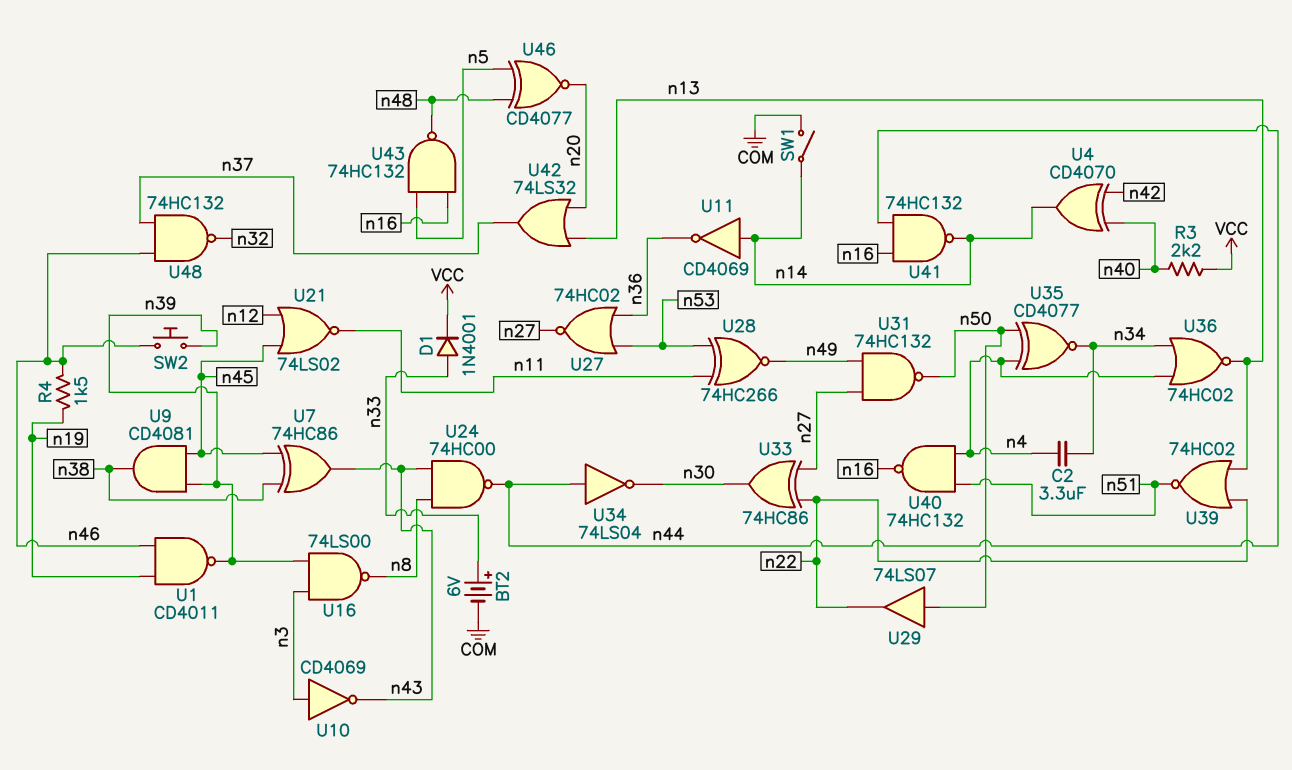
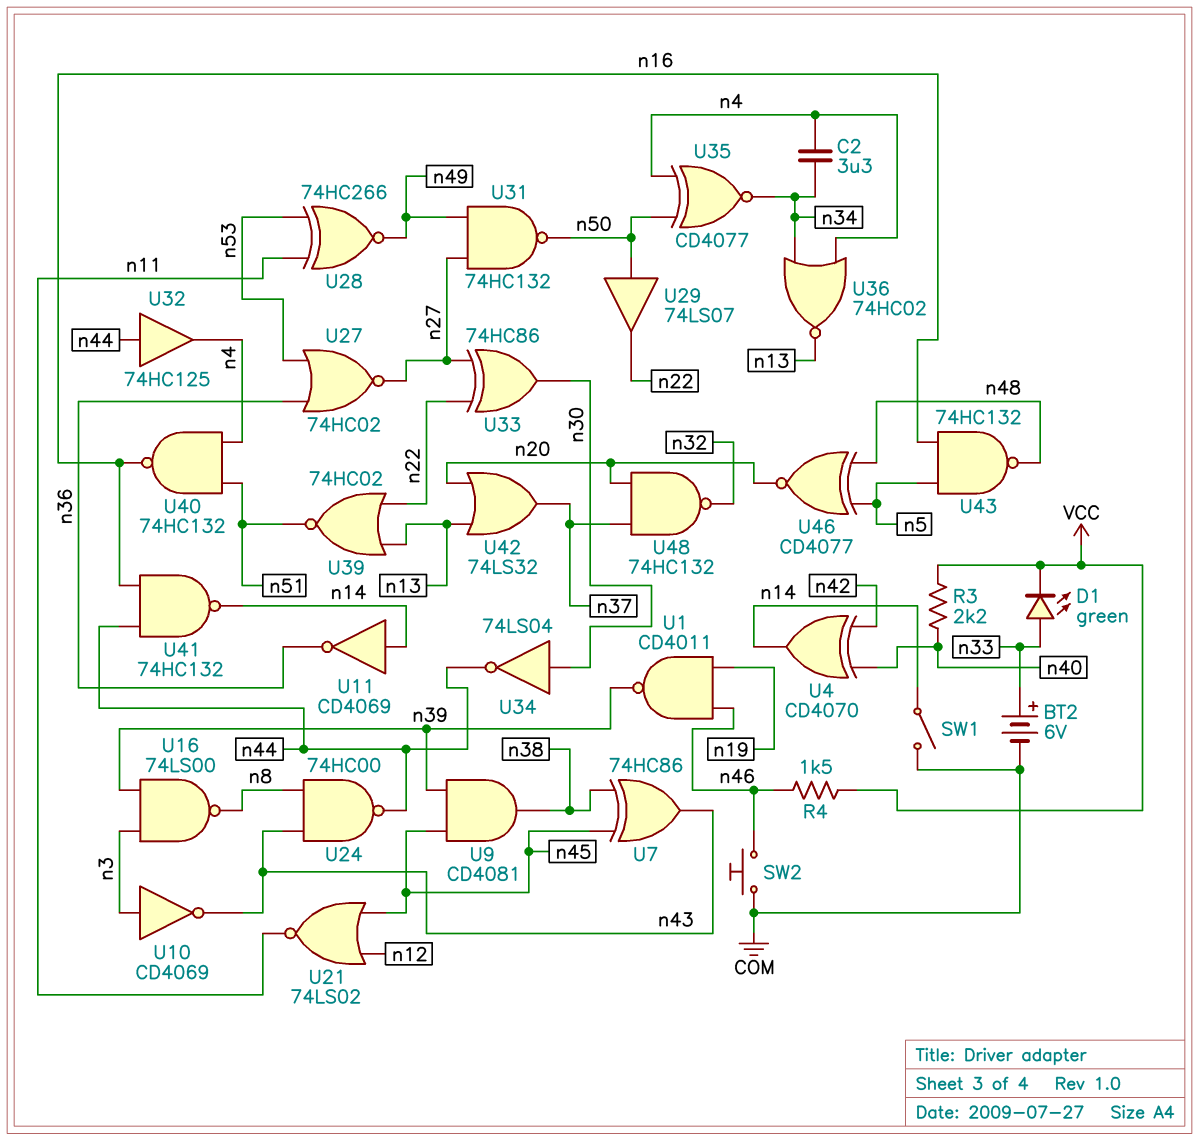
D1: diode 1N4001 (A n33, K VCC) -> LED green (A n33, K VCC)
R4: 1.5k (n19, n46) -> 1.5k (VCC, n46)
SW2: button (n39, n46) -> button (COM, n46)
U32: none -> buffer 74HC125 (in n44, out n4)
U34: NOT 74LS04 (in n44, out n30) -> NOT 74LS04 (in n30, out n44)
U48: NAND 74HC132 (in n37, in n46, out n32) -> NAND 74HC132 (in n20, in n37, out n32)

